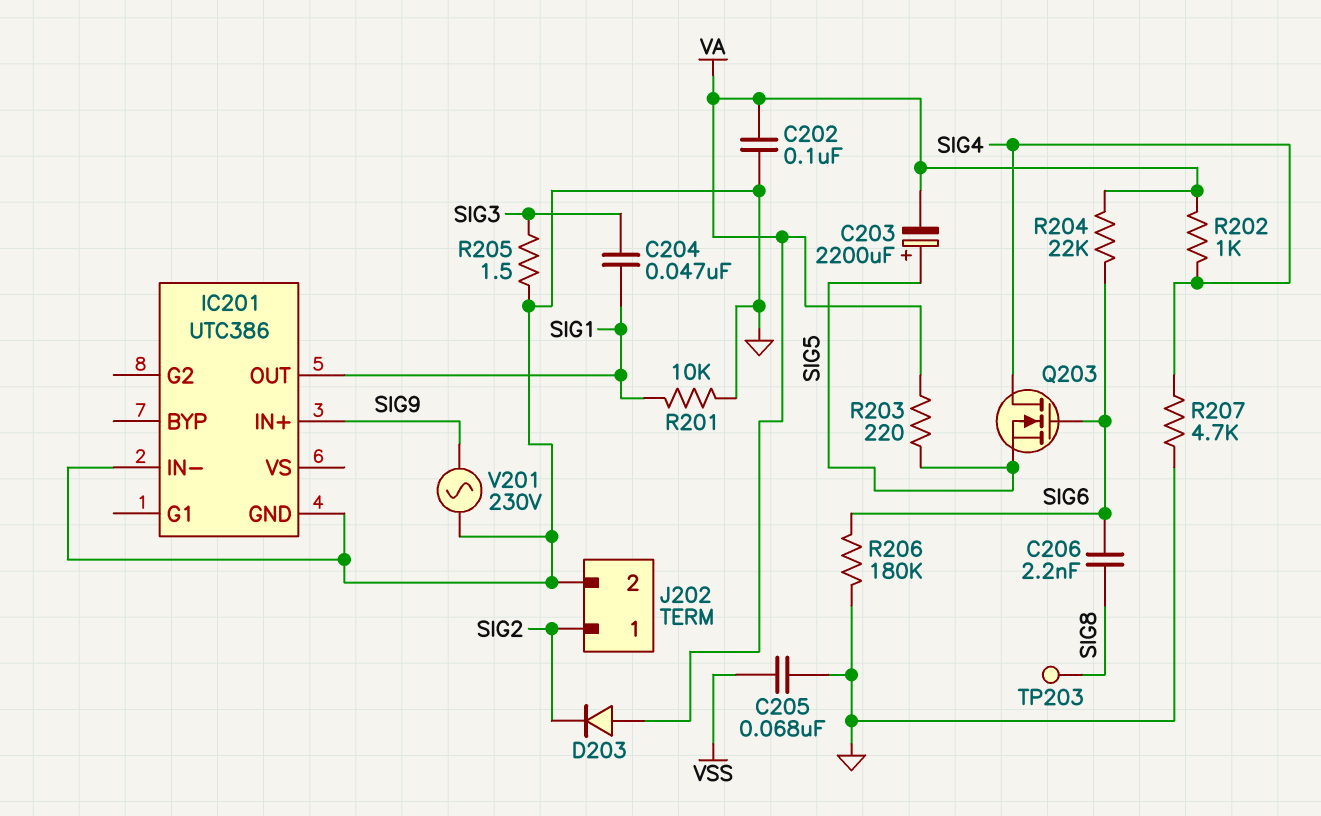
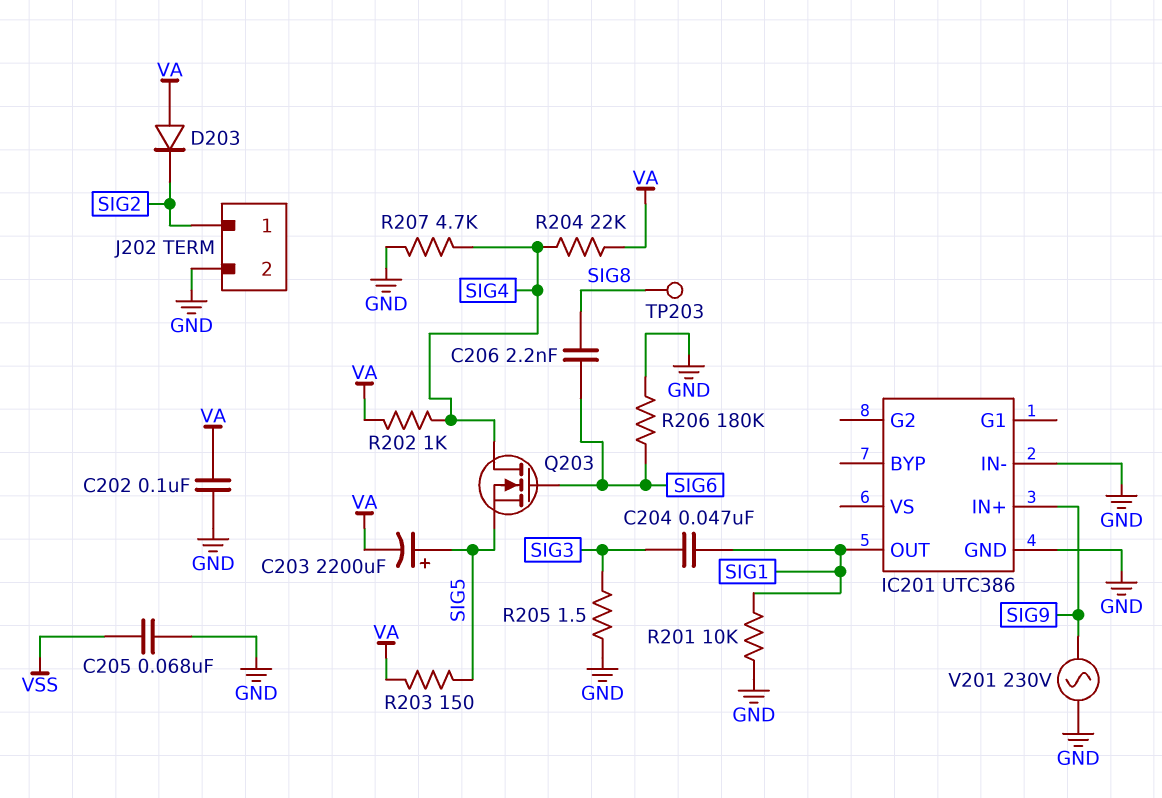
R203: 220 (SIG5, VA) -> 150 (SIG5, VA)
R204: 22k (SIG6, VA) -> 22k (SIG4, VA)

